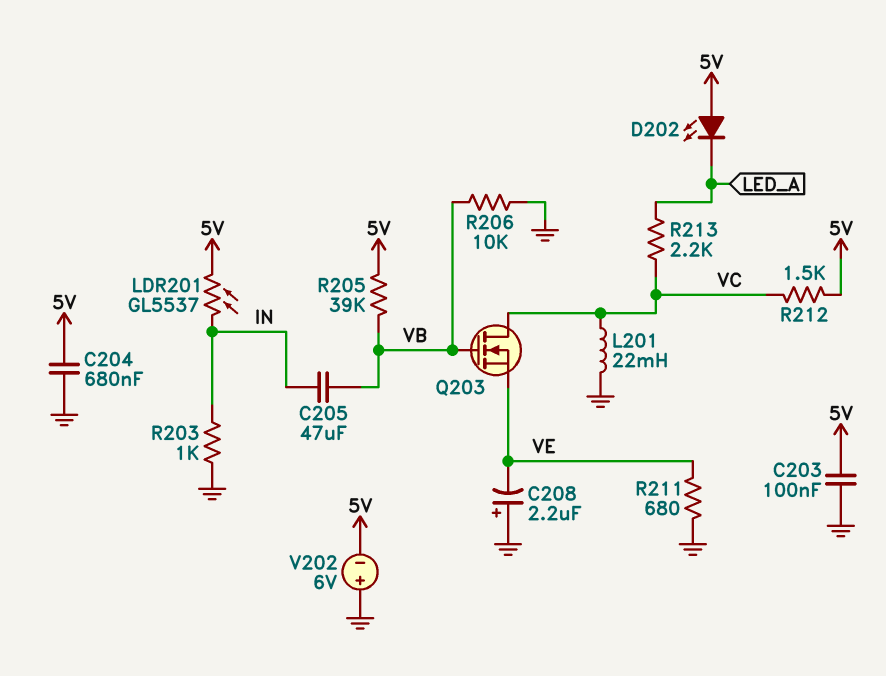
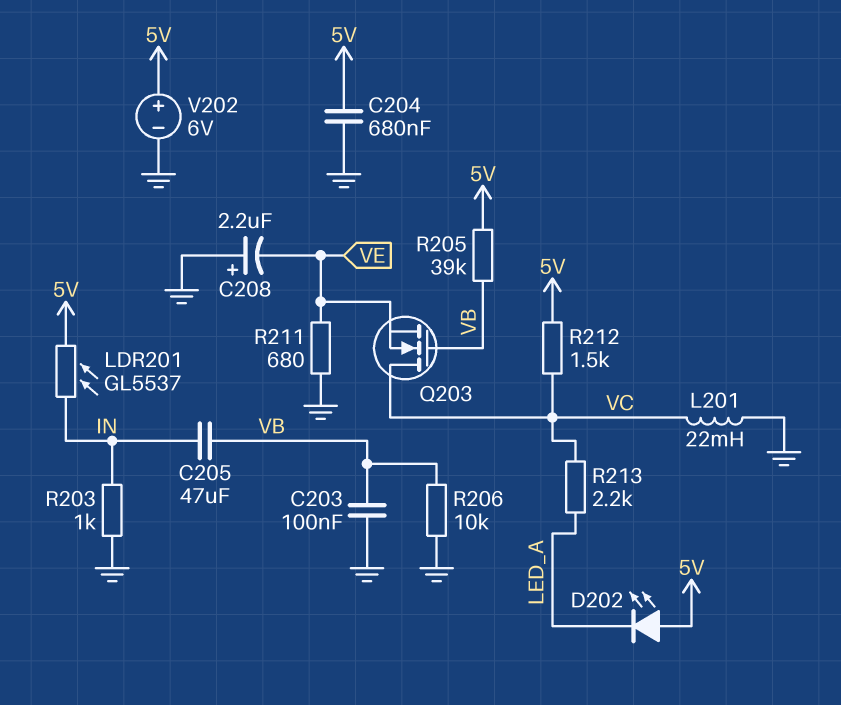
C203: 100nF (5V, GND) -> 100nF (GND, VB)
V202: 6V (plus GND, minus 5V) -> 6V (plus 5V, minus GND)

